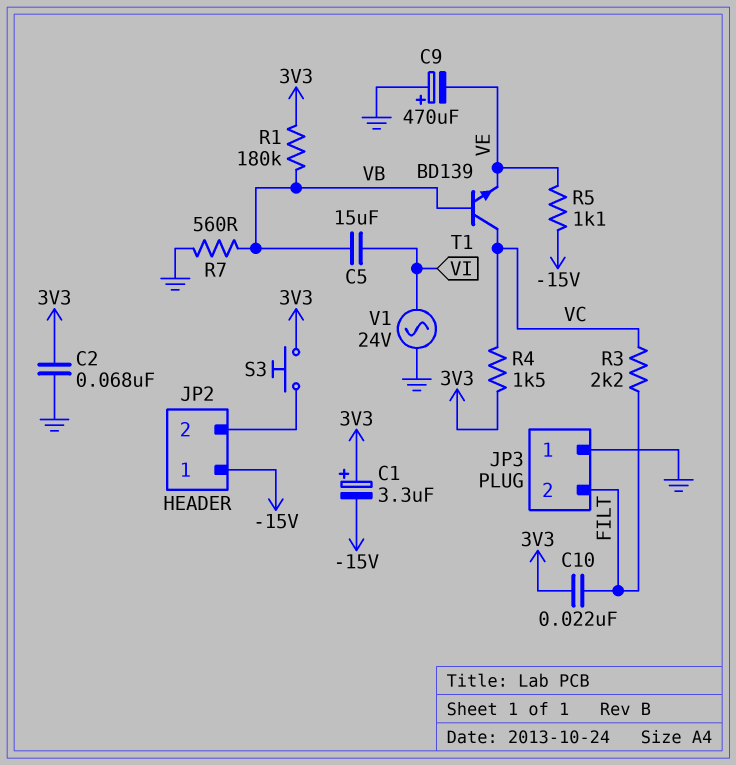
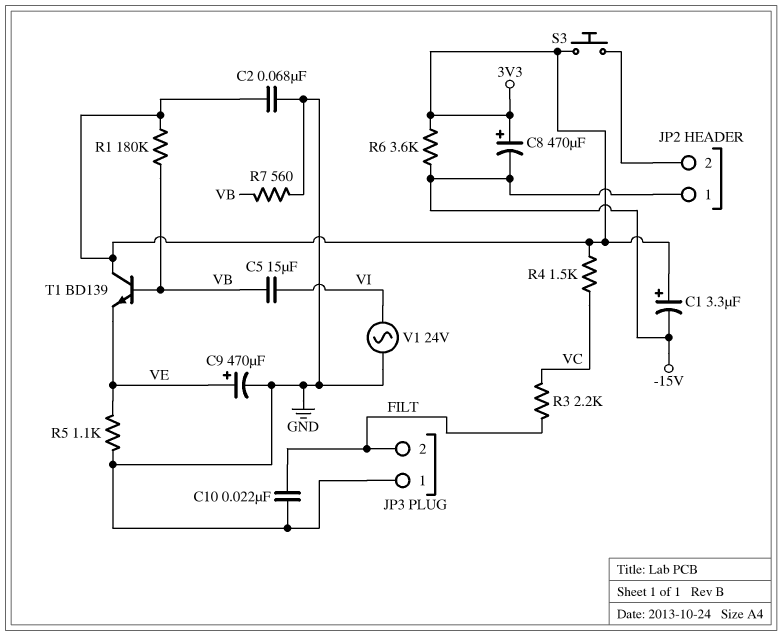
C8: none -> 470uF (plus 3V3, minus -15V)
C9: 470uF (plus GND, minus VE) -> 470uF (plus VE, minus GND)
C10: 22nF (3V3, FILT) -> 22nF (FILT, GND)
R5: 1.1k (-15V, VE) -> 1.1k (GND, VE)
R6: none -> 3.6k (-15V, 3V3)
T1: NPN BD139 (B VB, C VC, E VE) -> NPN BD139 (B VB, C 3V3, E VE)

